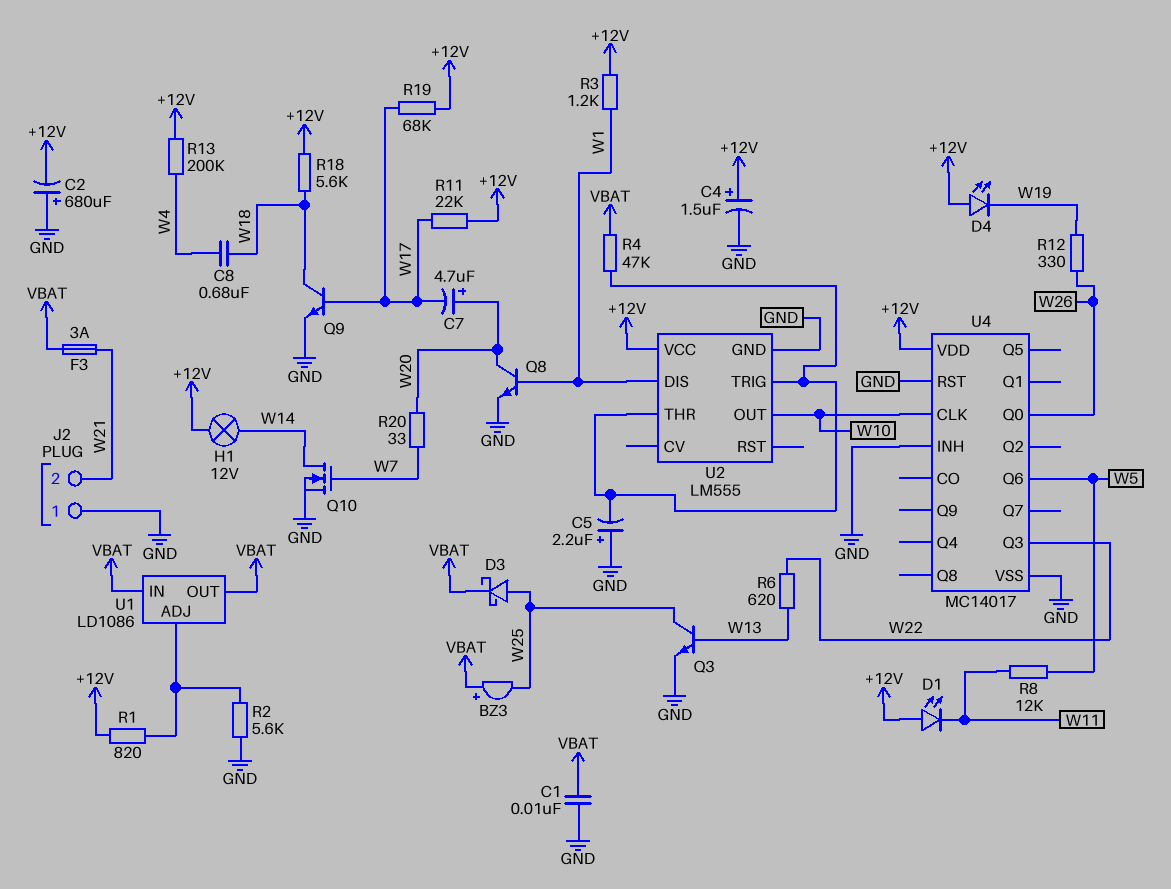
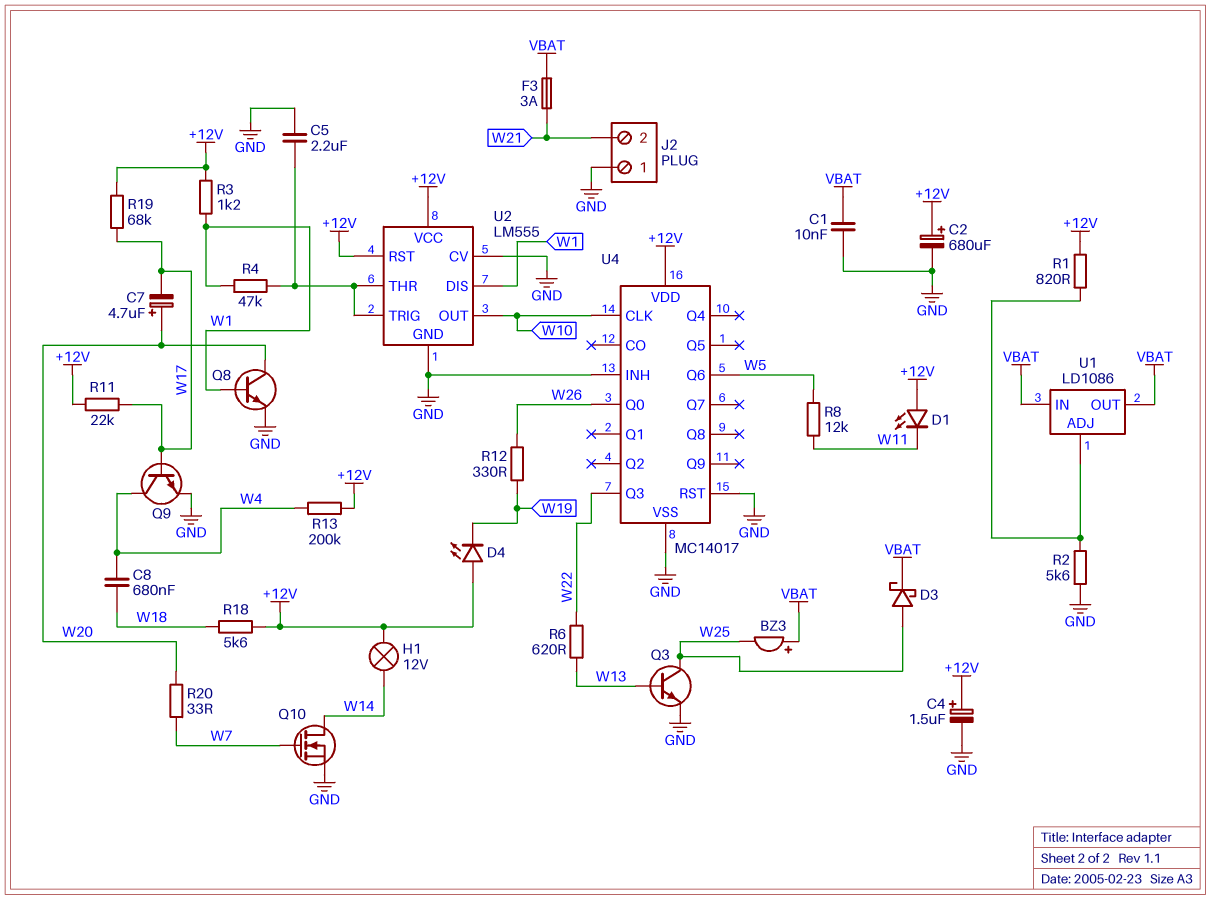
C2: 680uF (plus GND, minus +12V) -> 680uF (plus +12V, minus GND)
C5: 2.2uF (plus GND, minus U2/THR) -> 2.2uF (GND, U2/THR)
Q9: NPN (B W17, C W18, E GND) -> NPN (B W17, C W4, E GND)
R4: 47k (U2/THR, VBAT) -> 47k (U2/THR, W1)
U2 pin CV: none -> GND
U2 pin RST: none -> +12V

